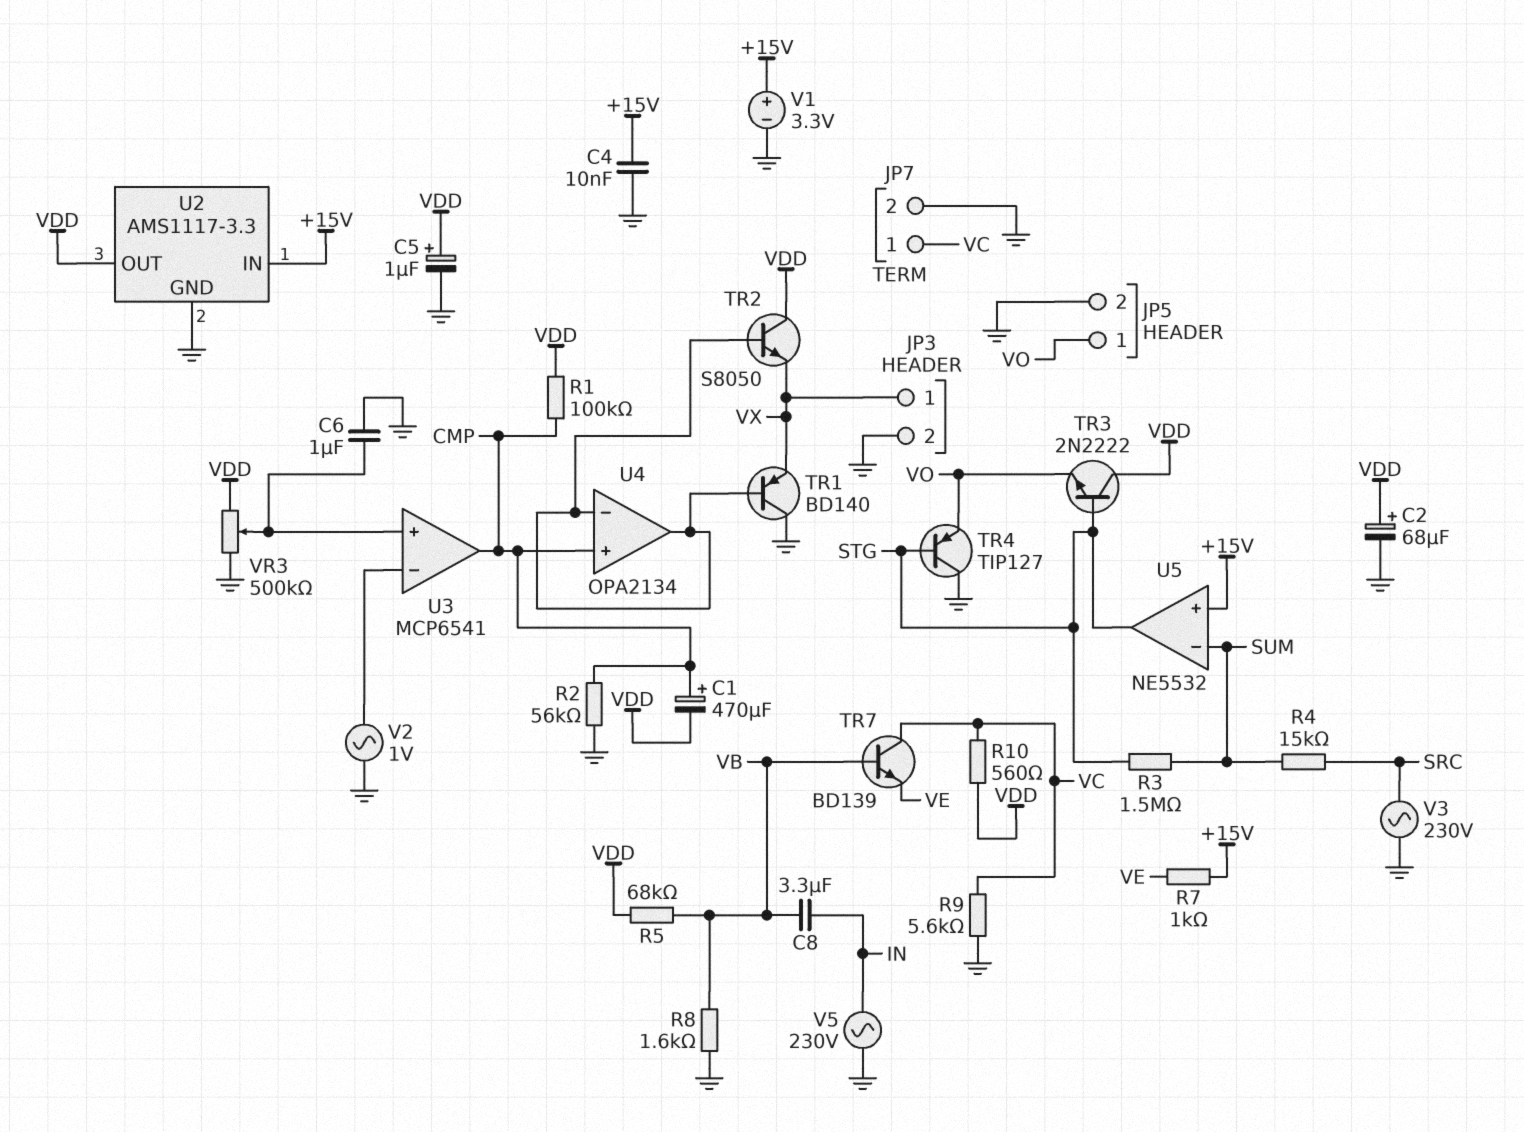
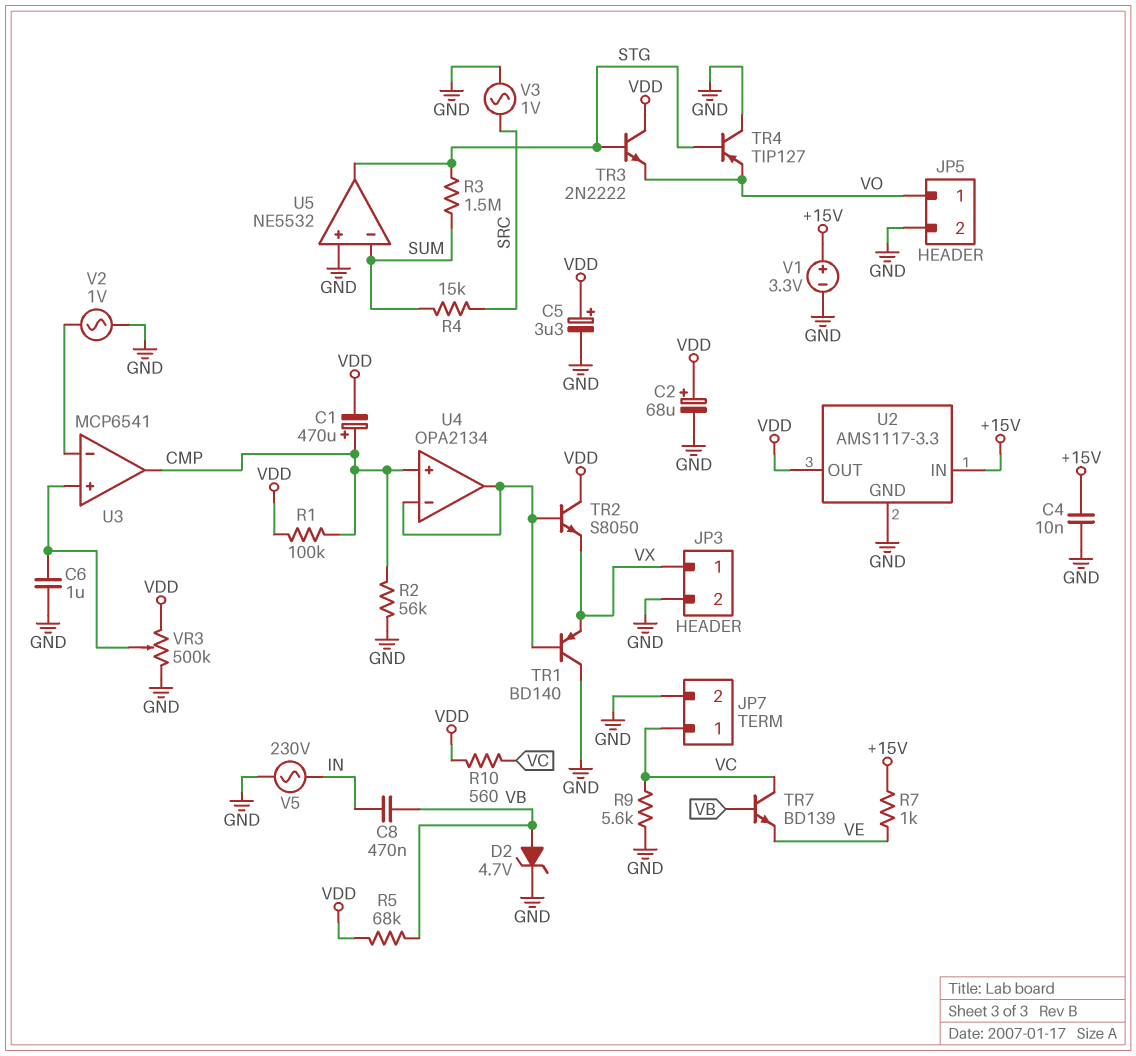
C5: 1uF (plus VDD, minus GND) -> 3.3uF (plus VDD, minus GND)
C8: 3.3uF (IN, VB) -> 470nF (IN, VB)
D2: none -> zener 4.7V (A VB, K GND)
R8: 1.6k (GND, VB) -> none
U5 pin in+: +15V -> GND
V3: AC 230V (GND, SRC) -> AC 1V (GND, SRC)

